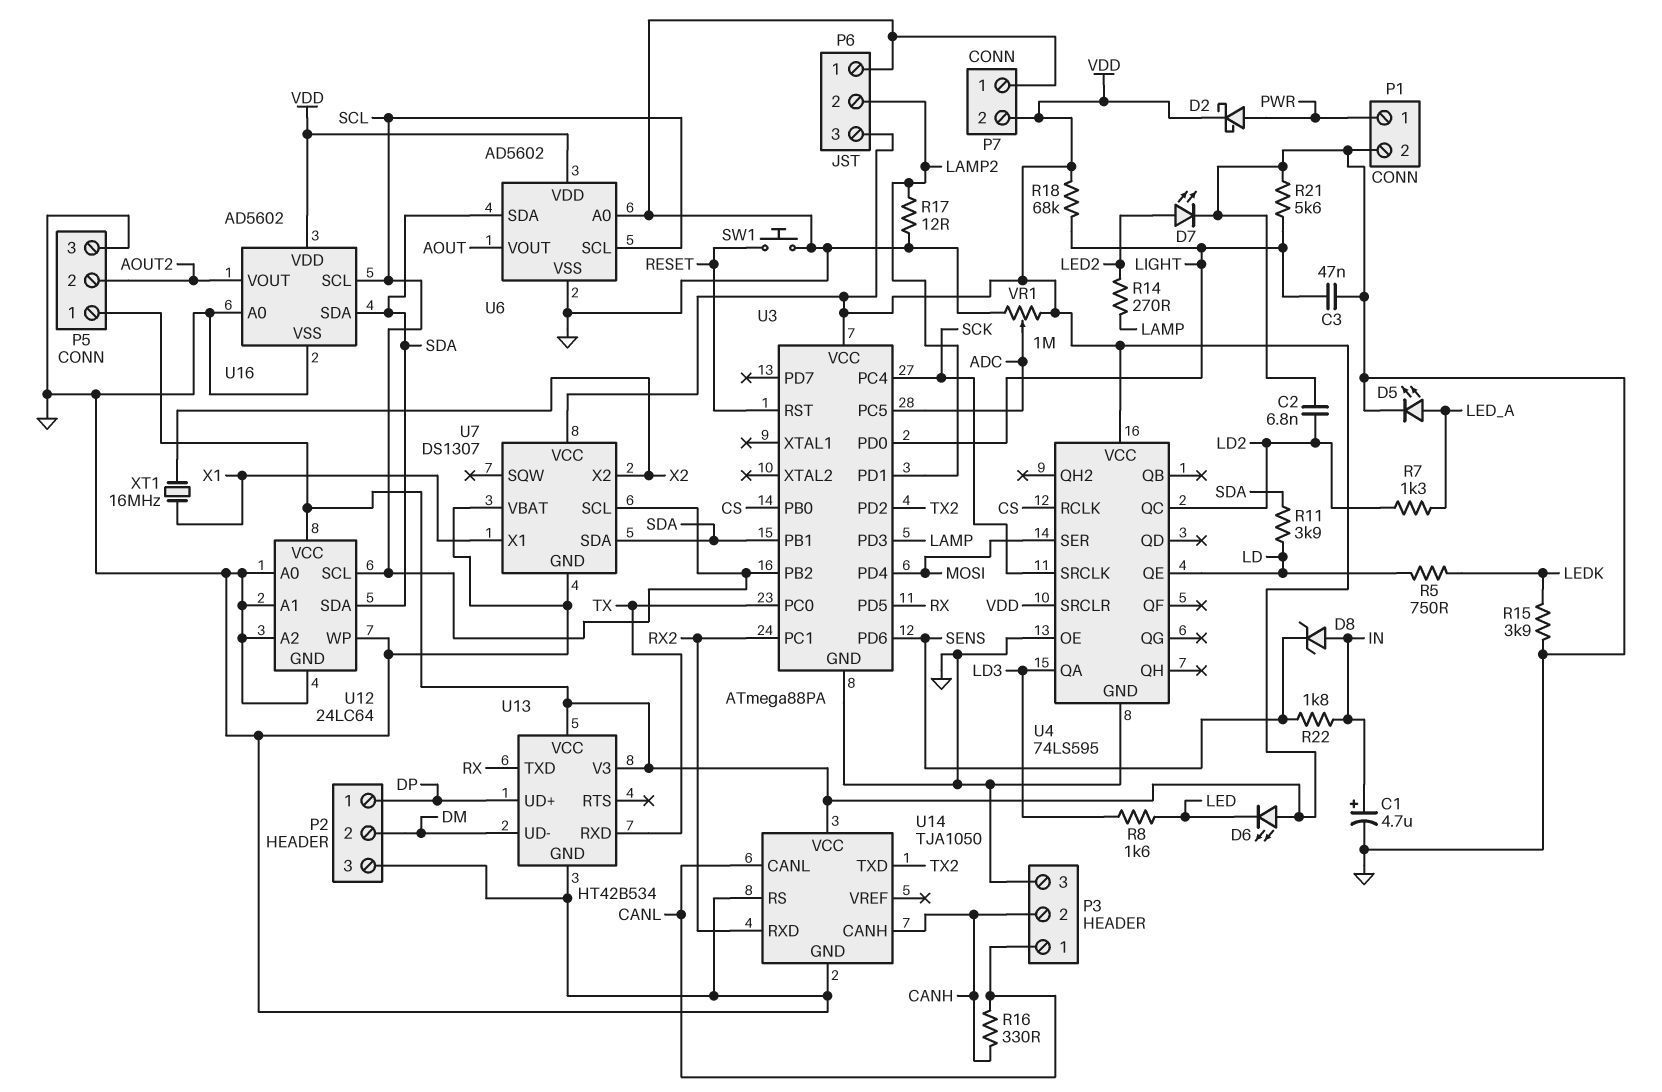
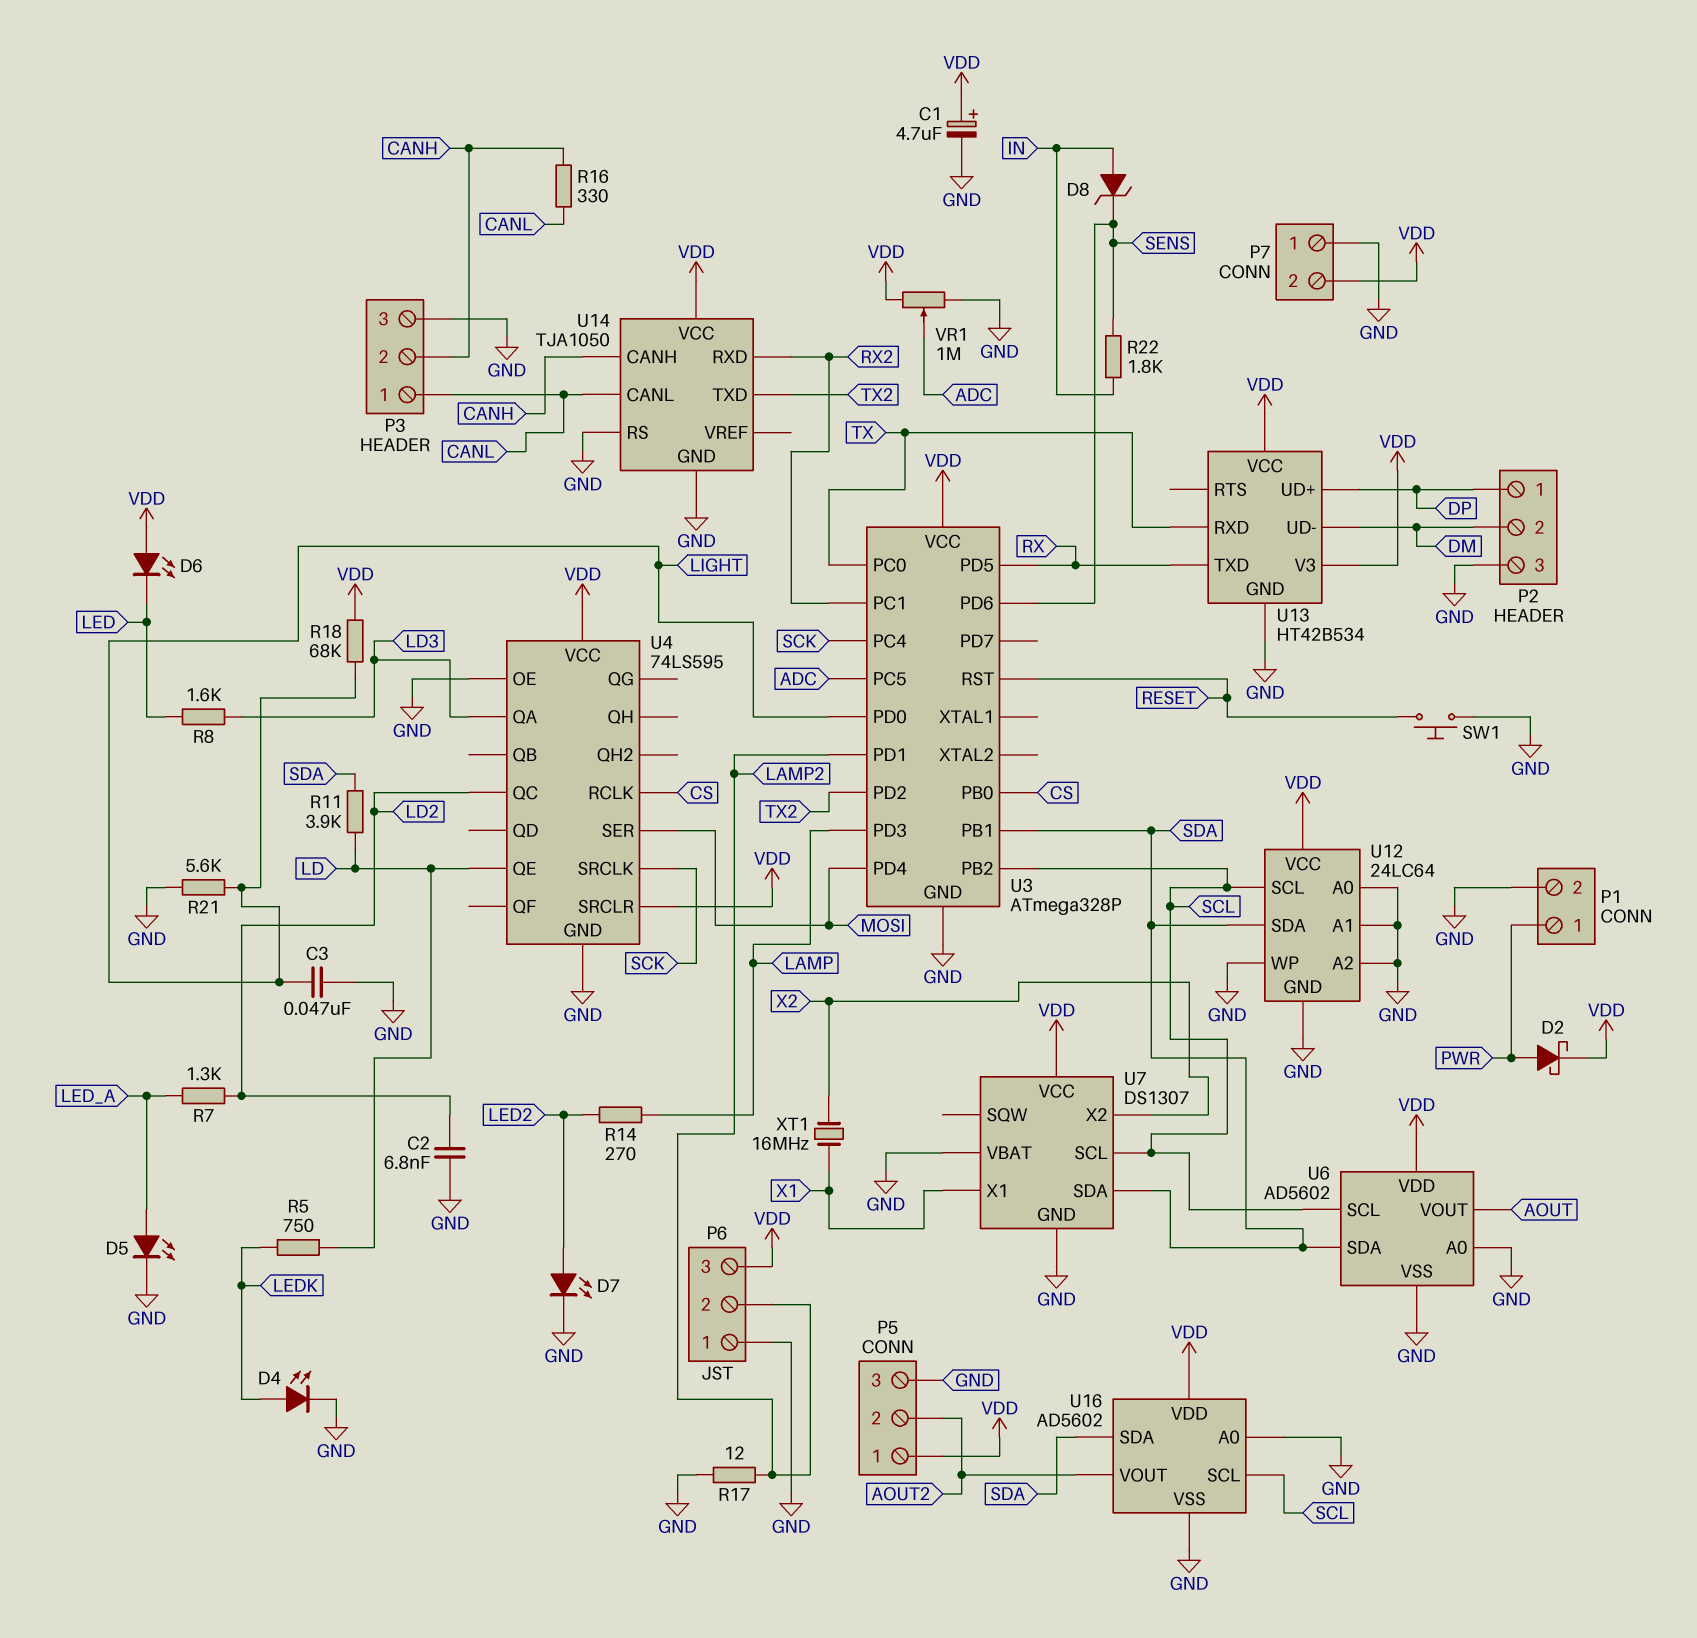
C1: 4.7uF (plus IN, minus GND) -> 4.7uF (plus VDD, minus GND)
D4: none -> LED (A LEDK, K GND)
R15: 3.9k (GND, LEDK) -> none
U3: ATmega88PA -> ATmega328P

